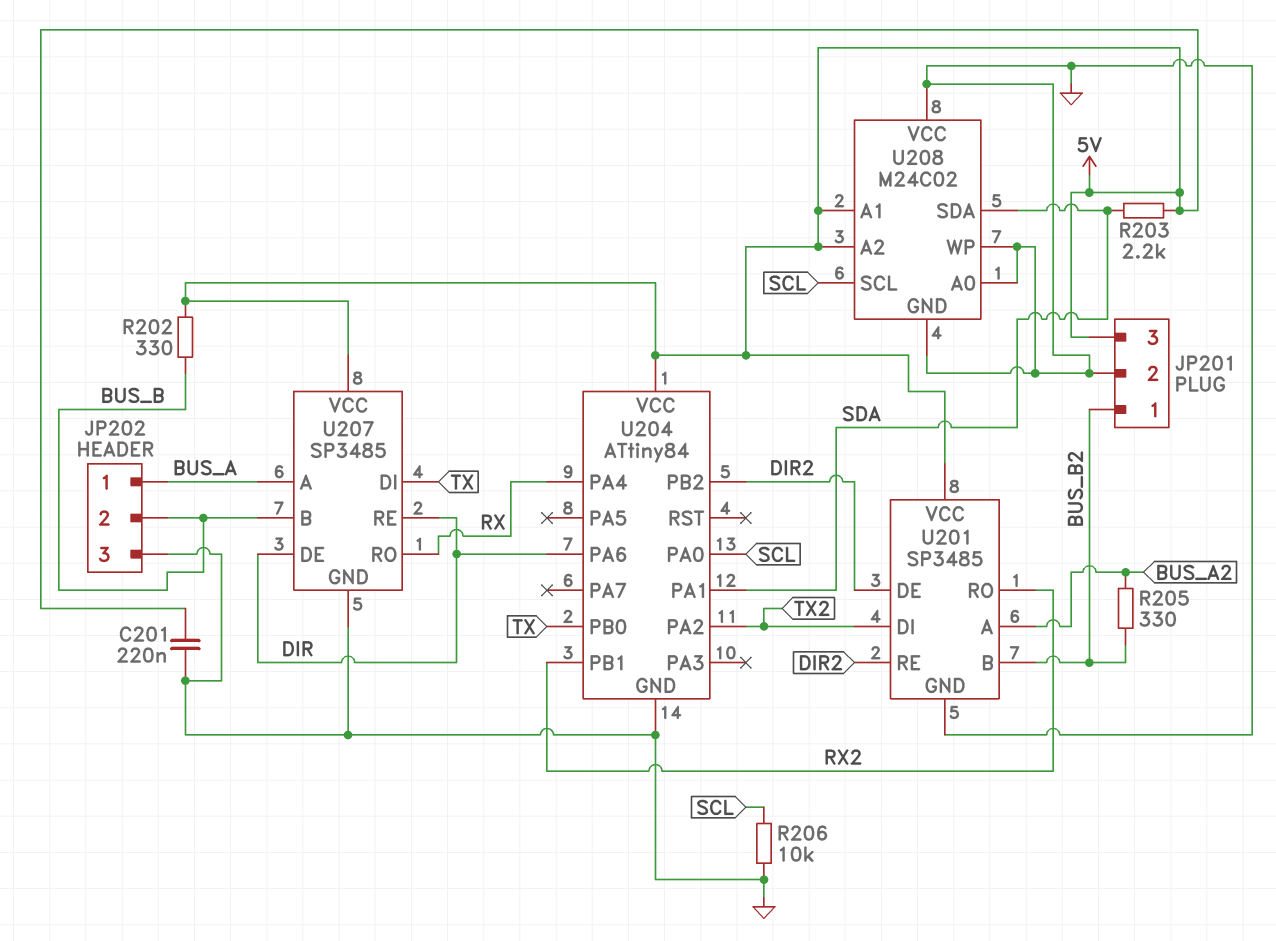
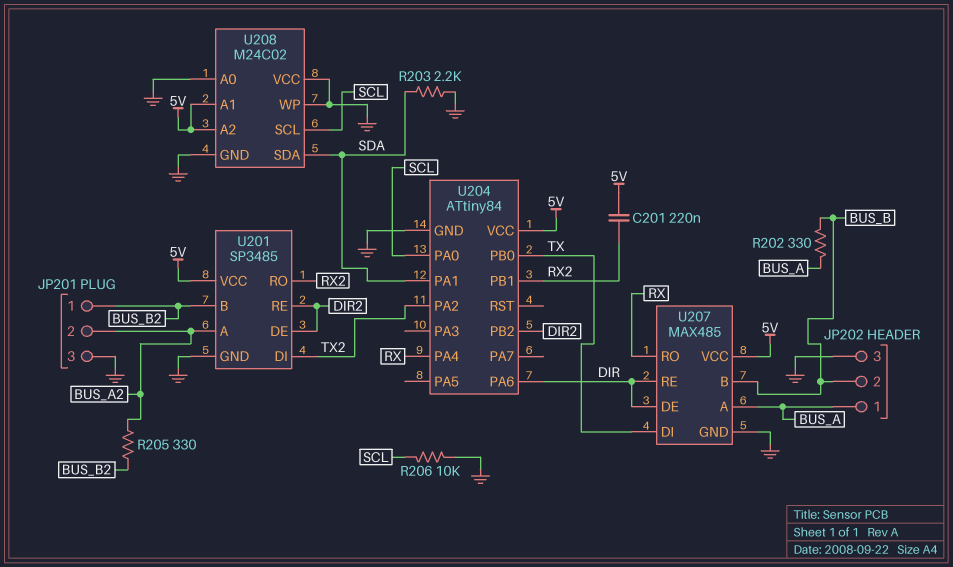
C201: 220nF (5V, GND) -> 220nF (5V, RX2)
JP201 pin 2: GND -> BUS_A2
JP201 pin 3: 5V -> GND
R202: 330 (5V, BUS_B) -> 330 (BUS_A, BUS_B)
R203: 2.2k (5V, SDA) -> 2.2k (GND, SDA)
U207: SP3485 -> MAX485

